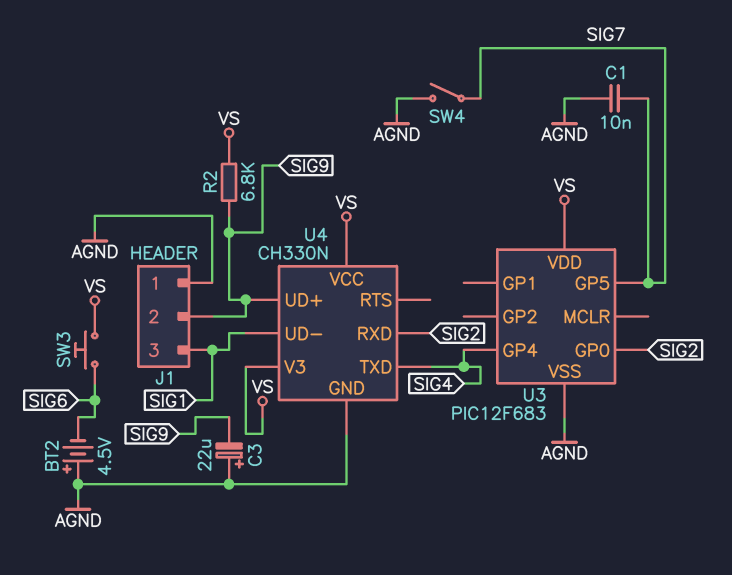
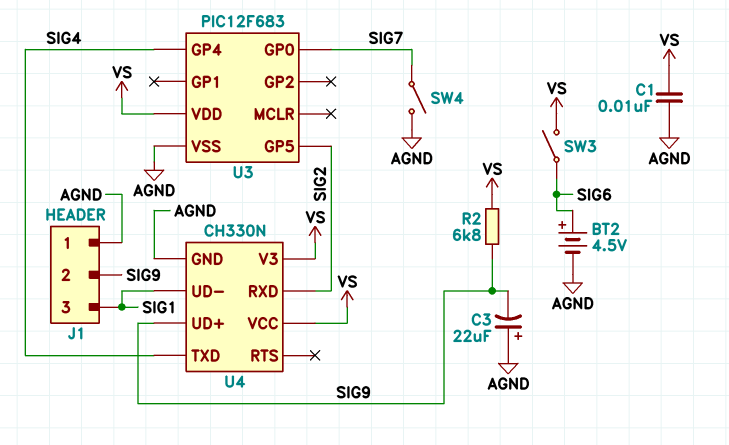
BT2: 4.5V (plus AGND, minus SIG6) -> 4.5V (plus SIG6, minus AGND)
C1: 10nF (AGND, SIG7) -> 10nF (AGND, VS)
SW3: button (SIG6, VS) -> switch (SIG6, VS)
U3 pin GP0: SIG2 -> SIG7
U3 pin GP5: SIG7 -> SIG2

